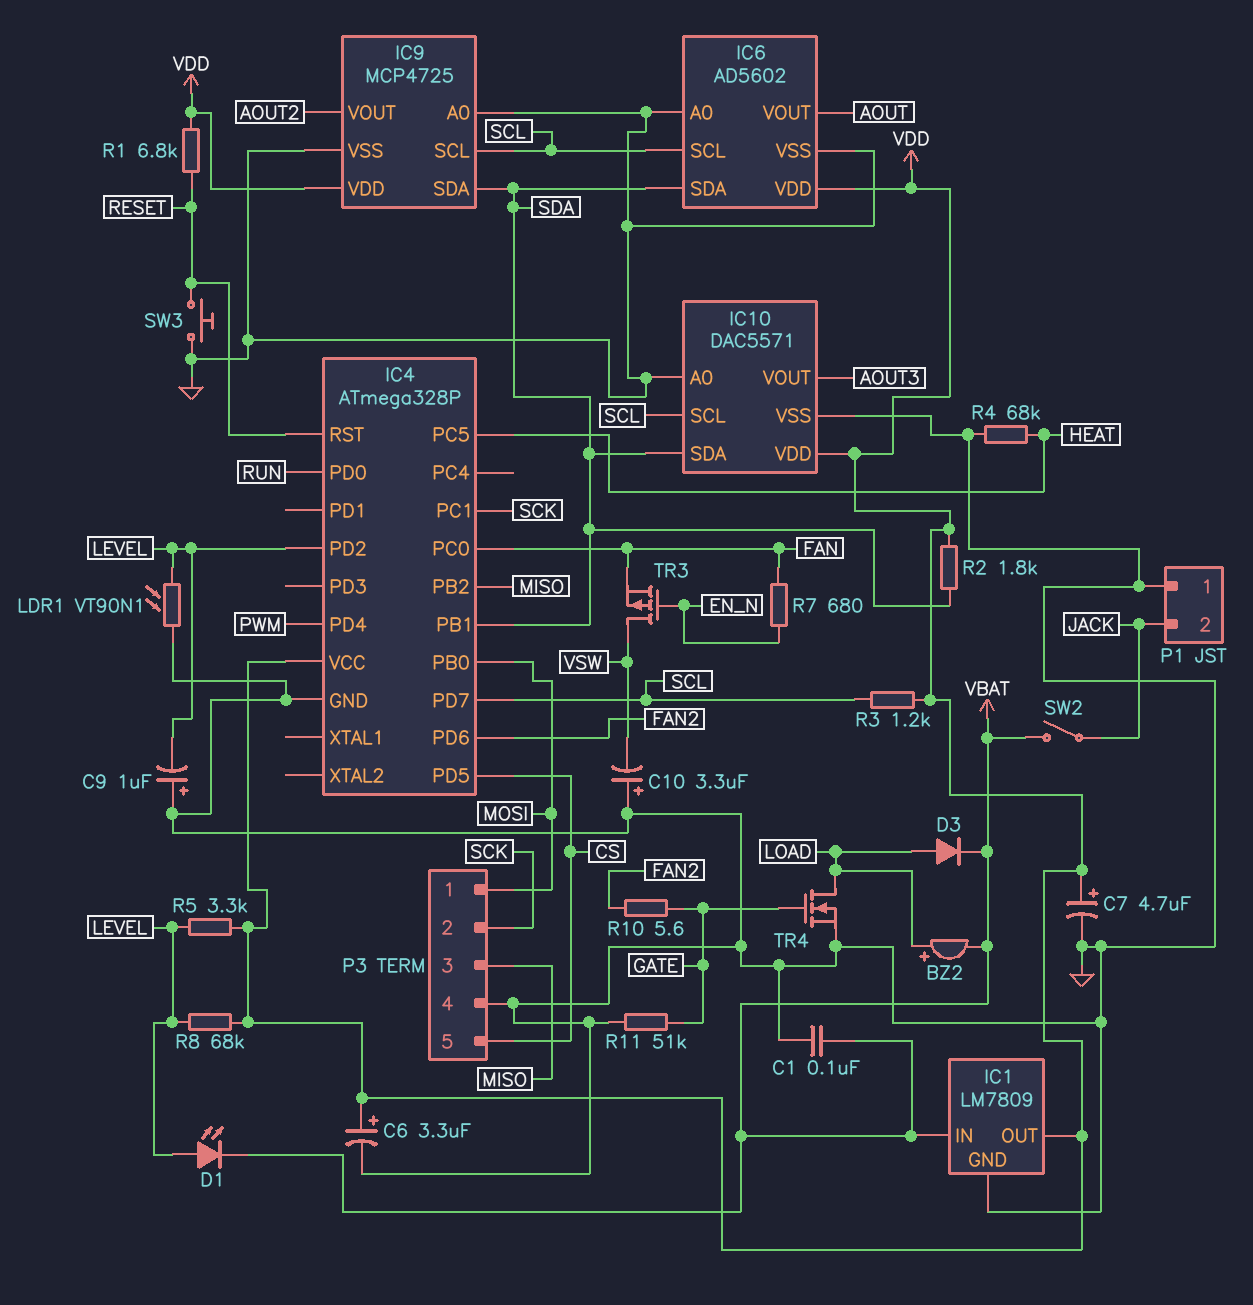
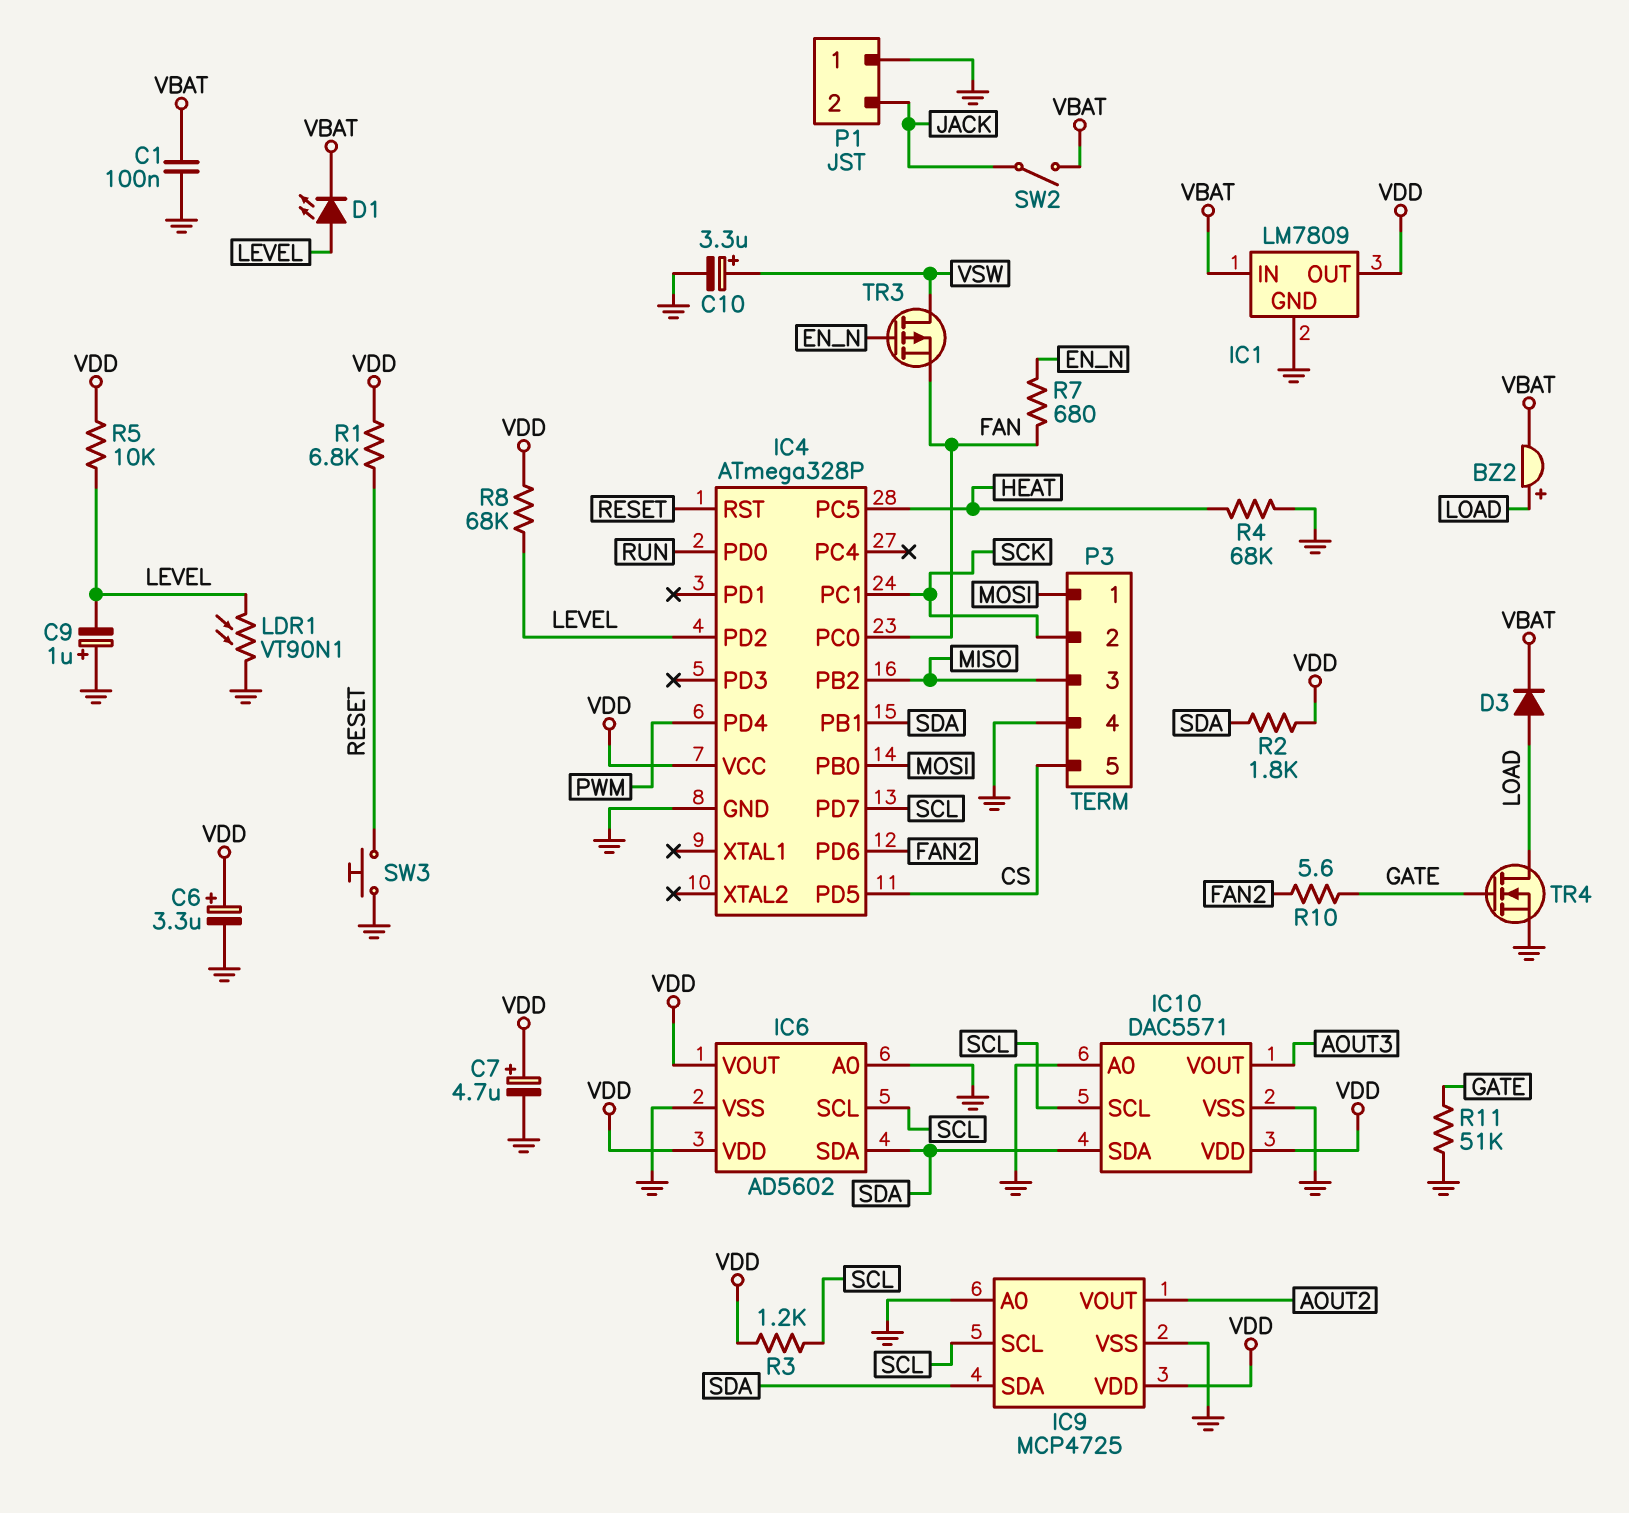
C10: 3.3uF (plus GND, minus VSW) -> 3.3uF (plus VSW, minus GND)
IC6 pin VOUT: AOUT -> VDD
R5: 3.3k (LEVEL, VDD) -> 10k (LEVEL, VDD)

